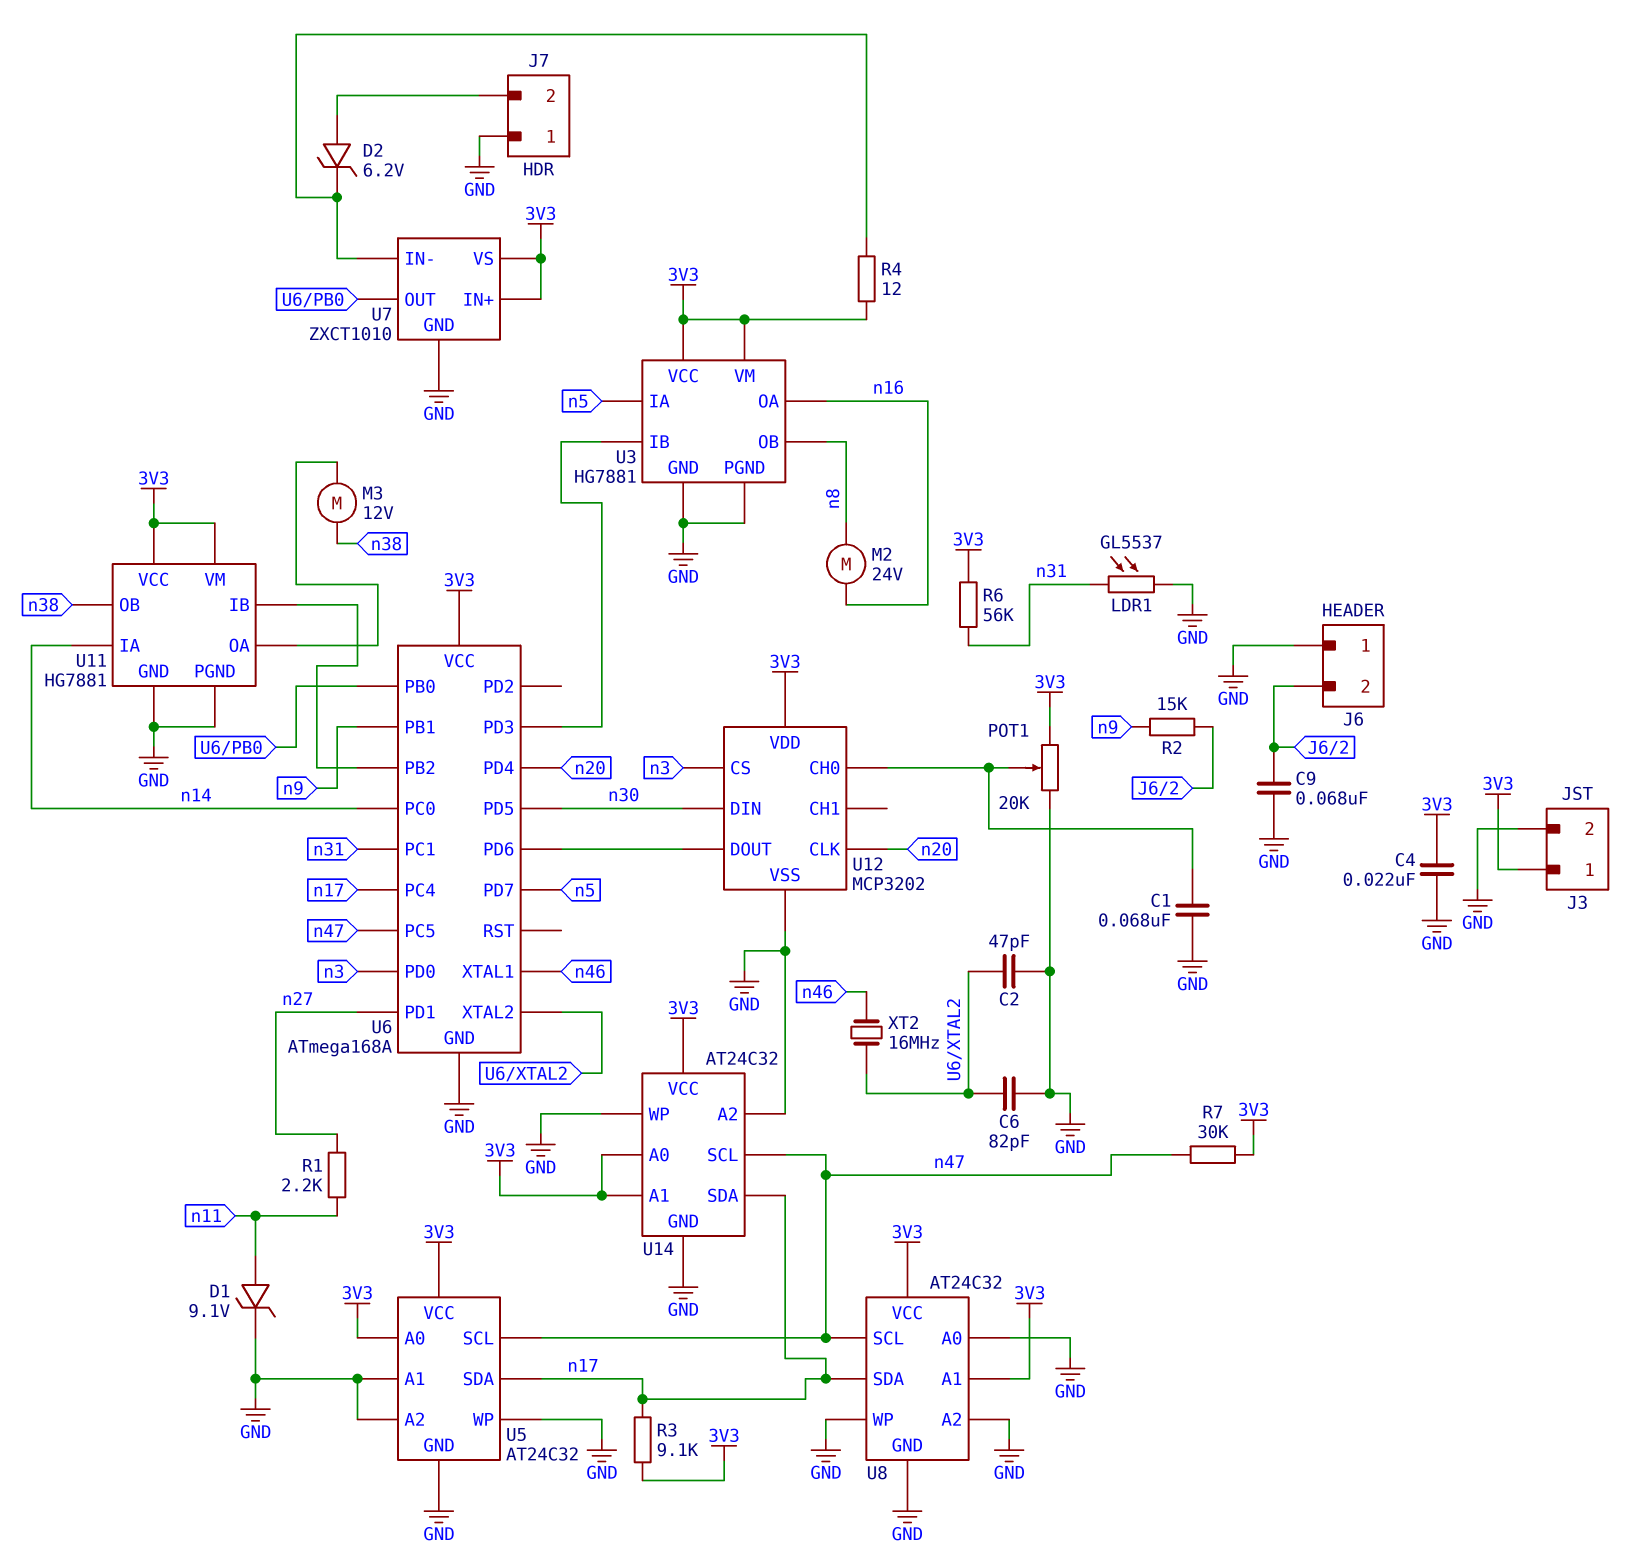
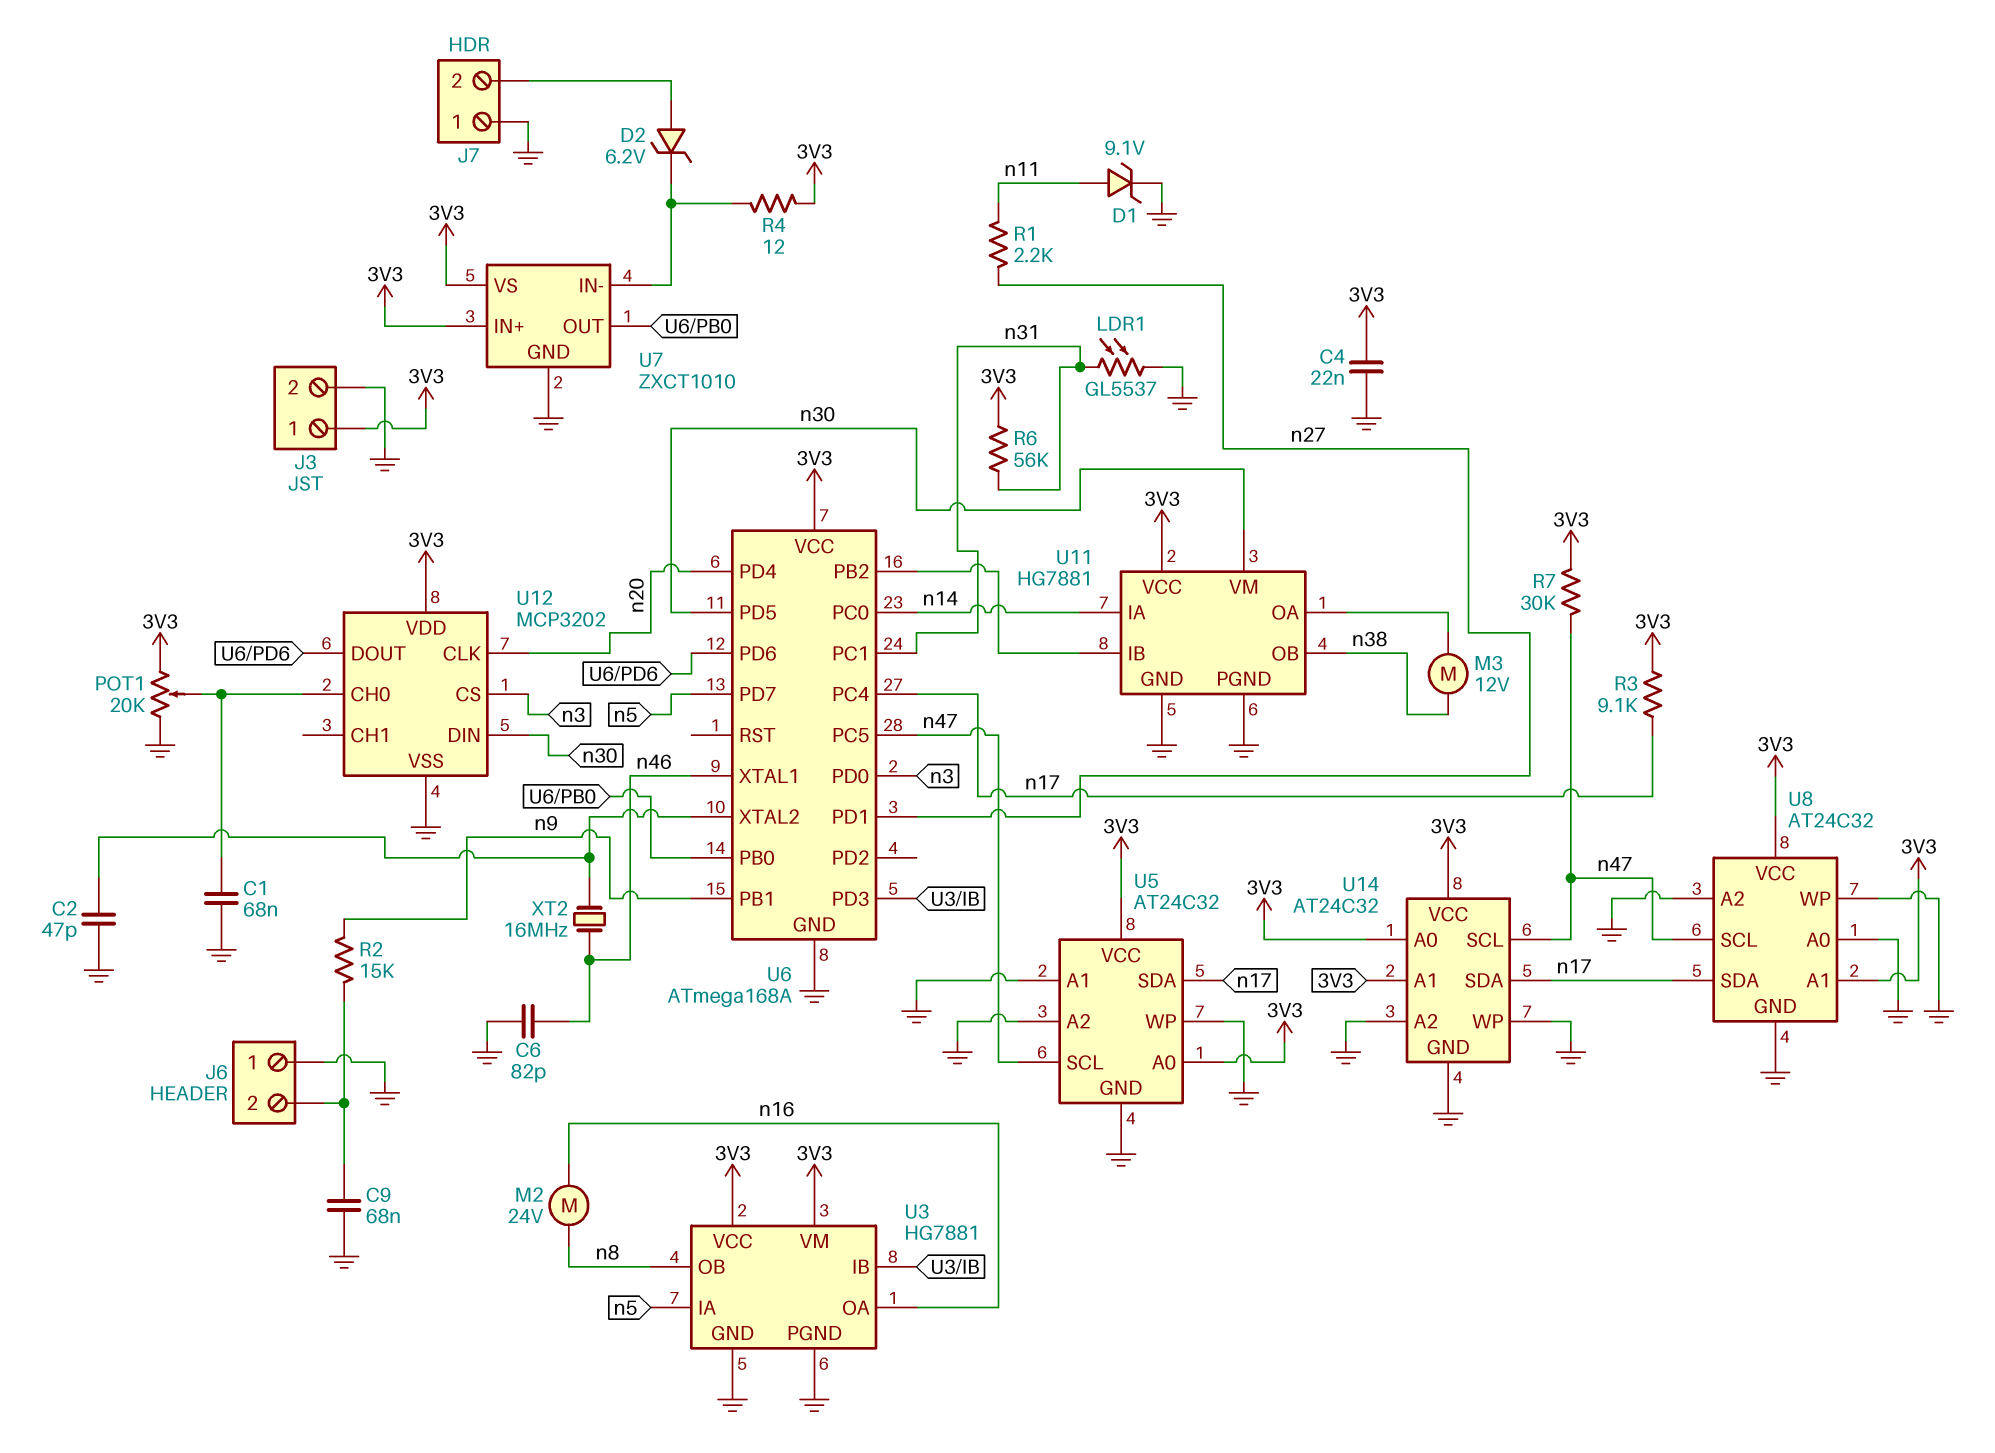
C6: 82pF (GND, U6/XTAL2) -> 82pF (GND, n46)
U11 pin VM: 3V3 -> n30

